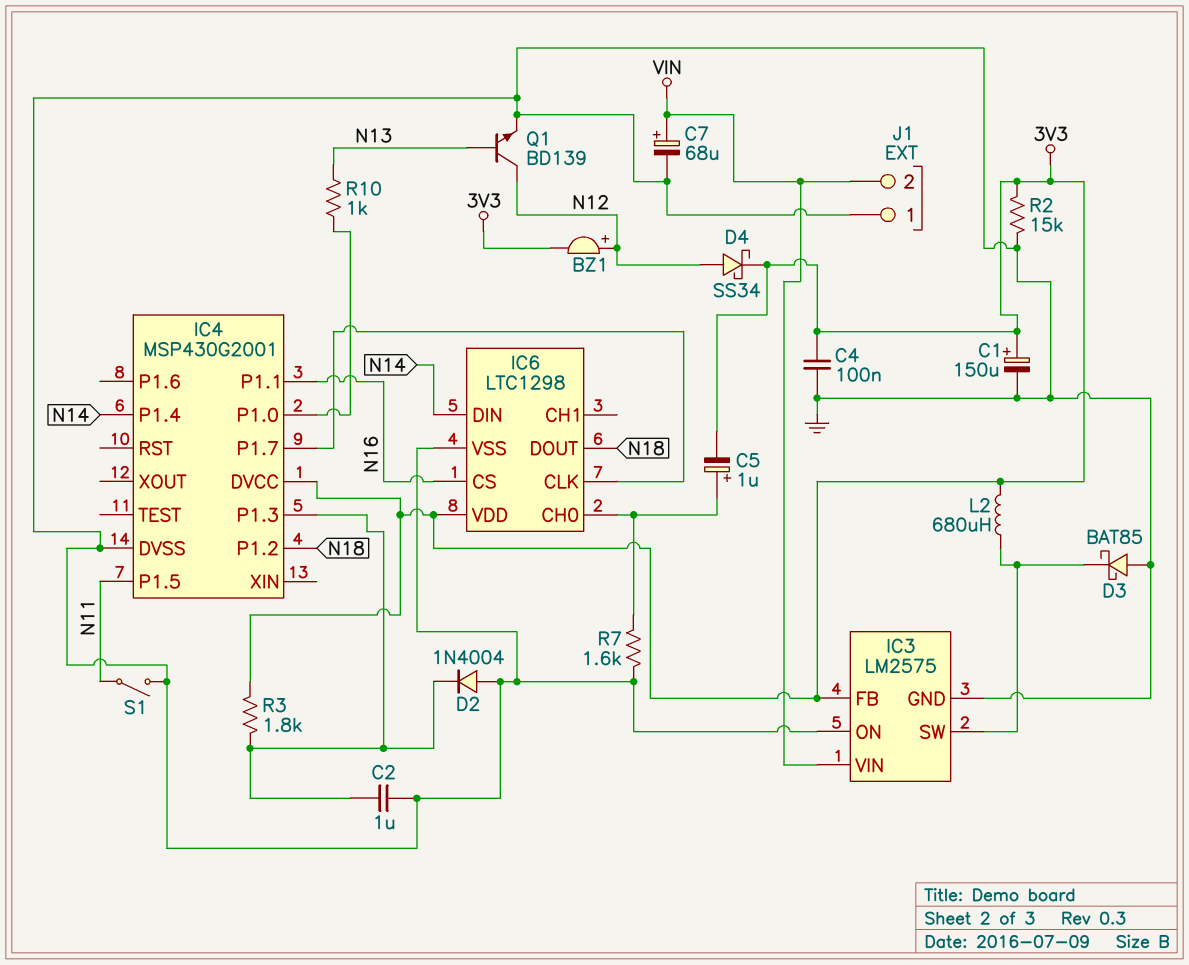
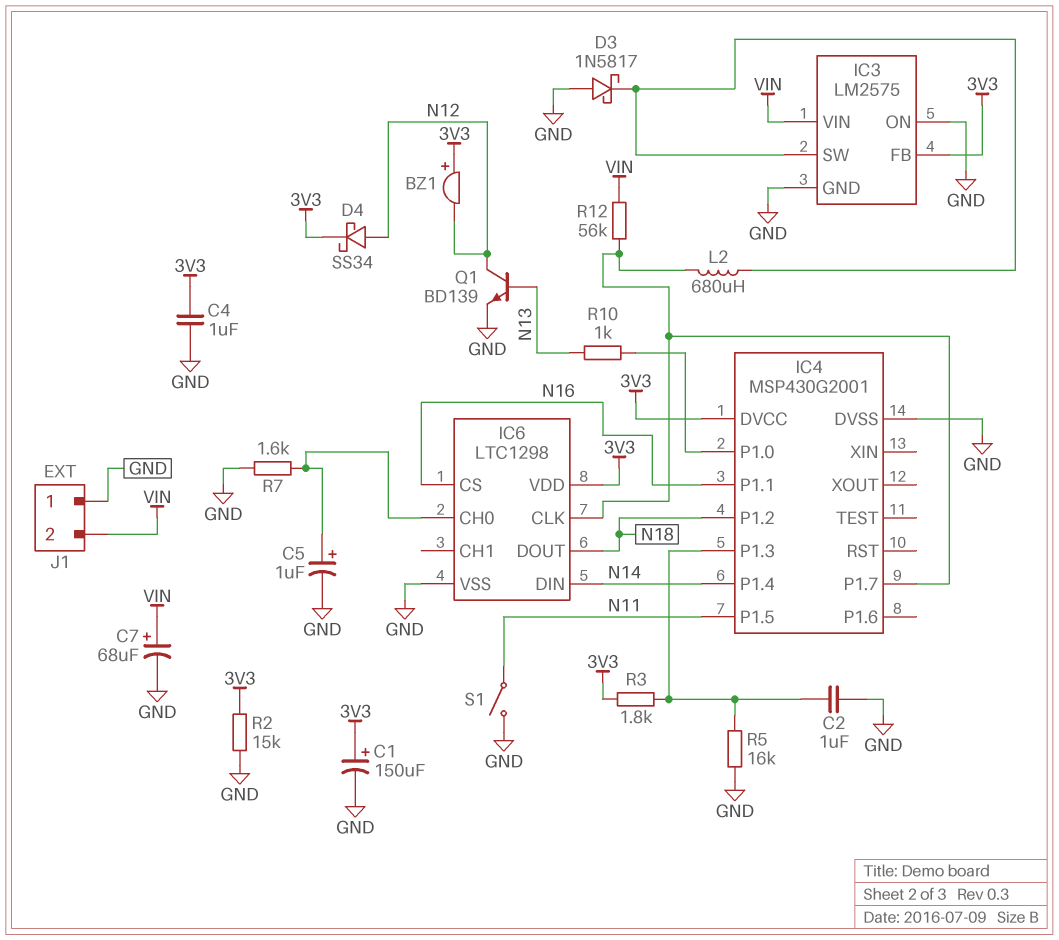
BZ1: buzzer (plus N12, minus 3V3) -> buzzer (plus 3V3, minus N12)
C4: 100nF (3V3, GND) -> 1uF (3V3, GND)
C5: 1uF (plus IC6/CH0, minus 3V3) -> 1uF (plus IC6/CH0, minus GND)
D2: diode 1N4004 (A GND, K IC4/P1.3) -> none
D3: schottky BAT85 (A GND, K IC3/SW) -> schottky 1N5817 (A GND, K IC3/SW)
L2: 680uH (3V3, IC3/SW) -> 680uH (IC3/SW, IC4/P1.7)
R5: none -> 16k (GND, IC4/P1.3)
R12: none -> 56k (IC4/P1.7, VIN)

